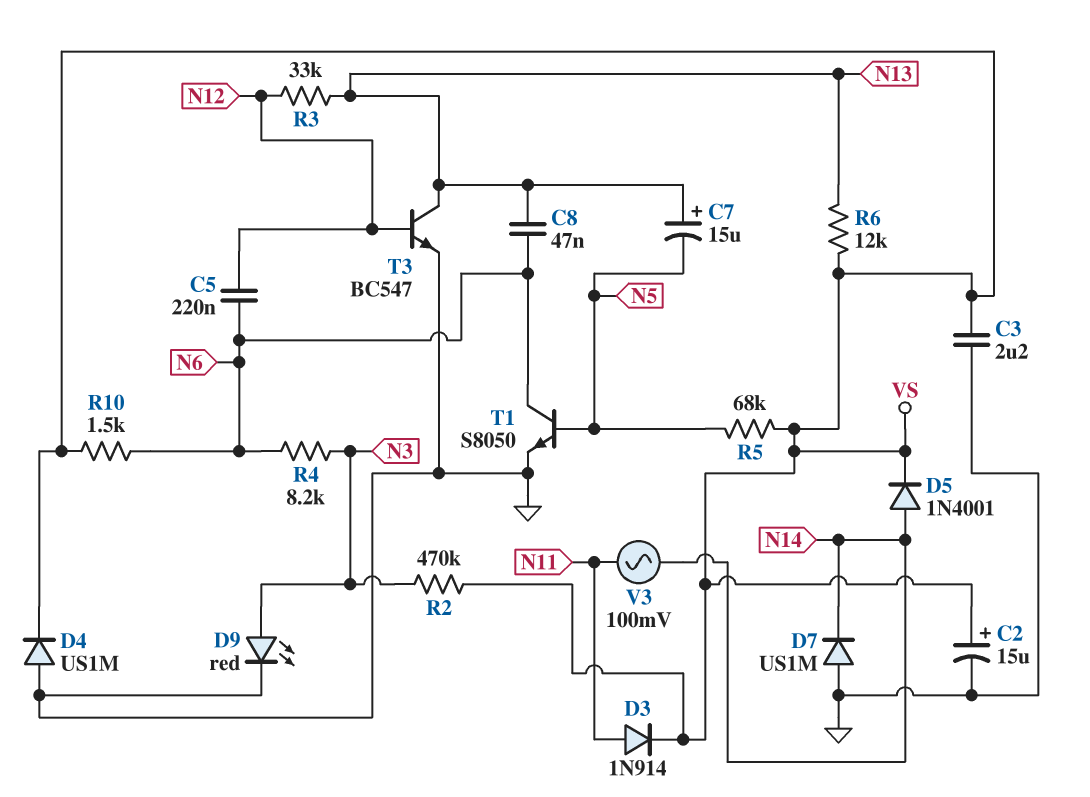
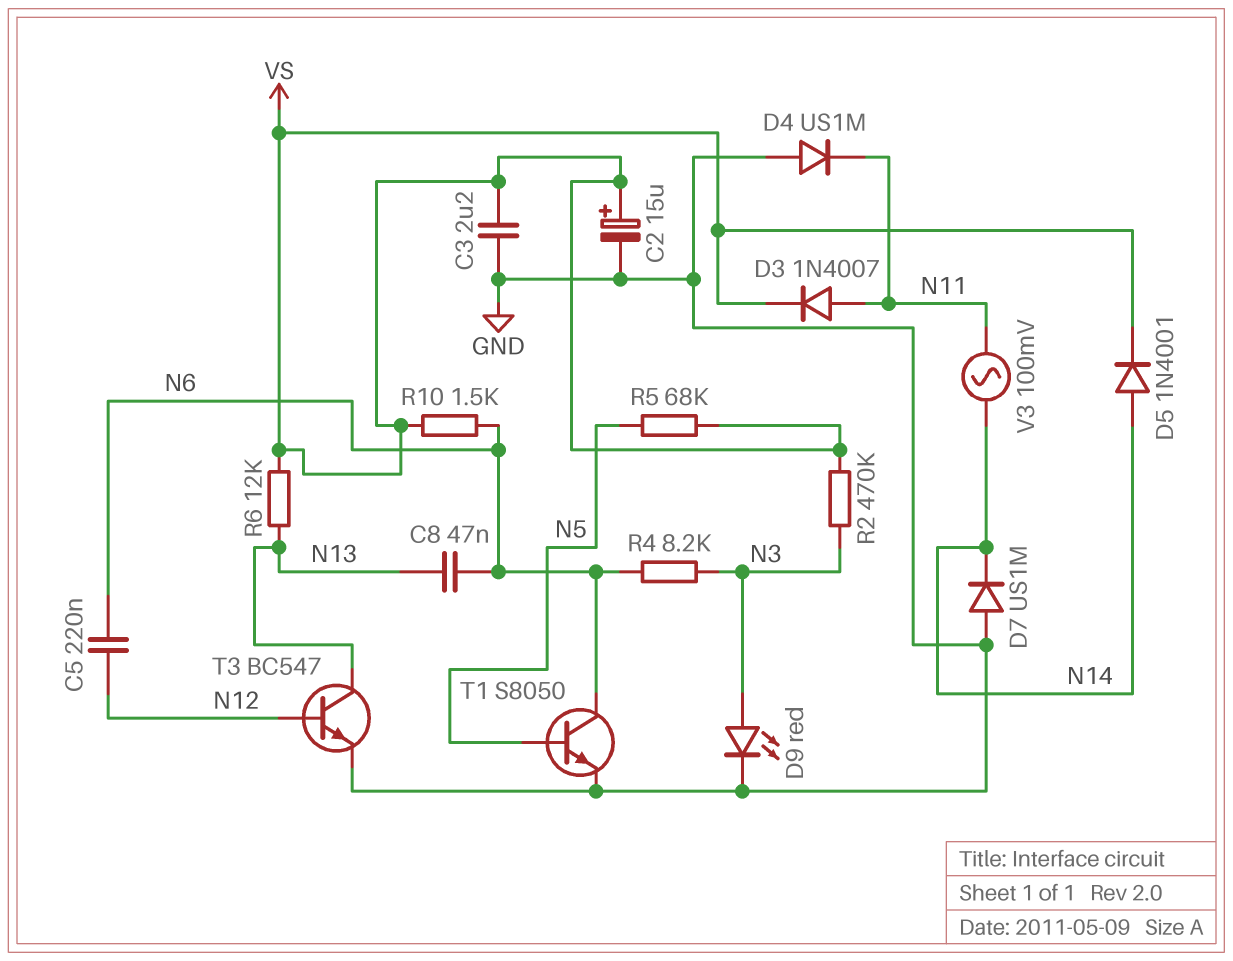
C7: 15uF (plus N13, minus N5) -> none
D3: diode 1N914 (A N11, K VS) -> diode 1N4007 (A N11, K VS)
D4: diode US1M (A GND, K VS) -> diode US1M (A GND, K N11)
R3: 33k (N12, N13) -> none

